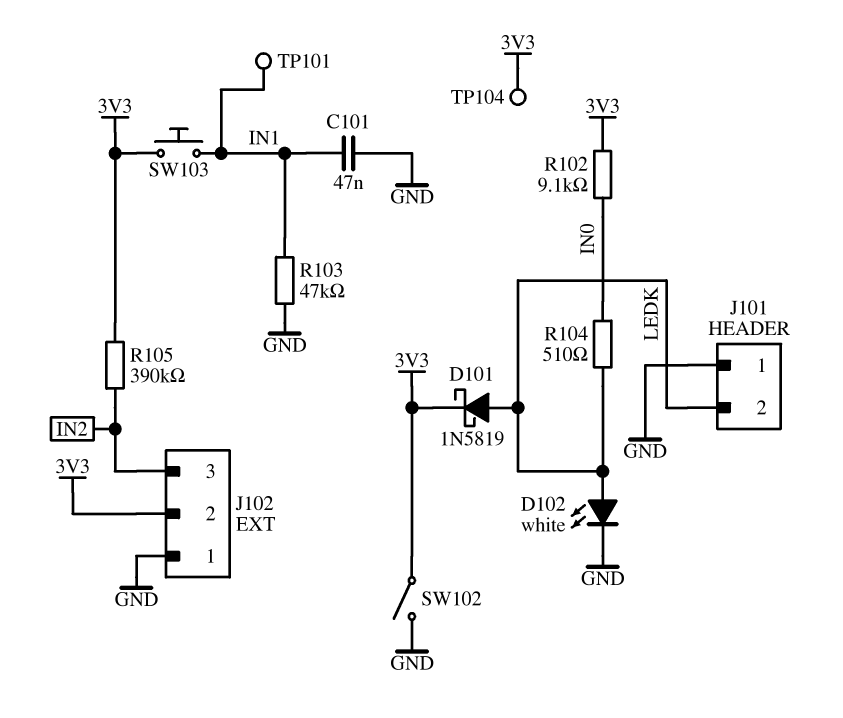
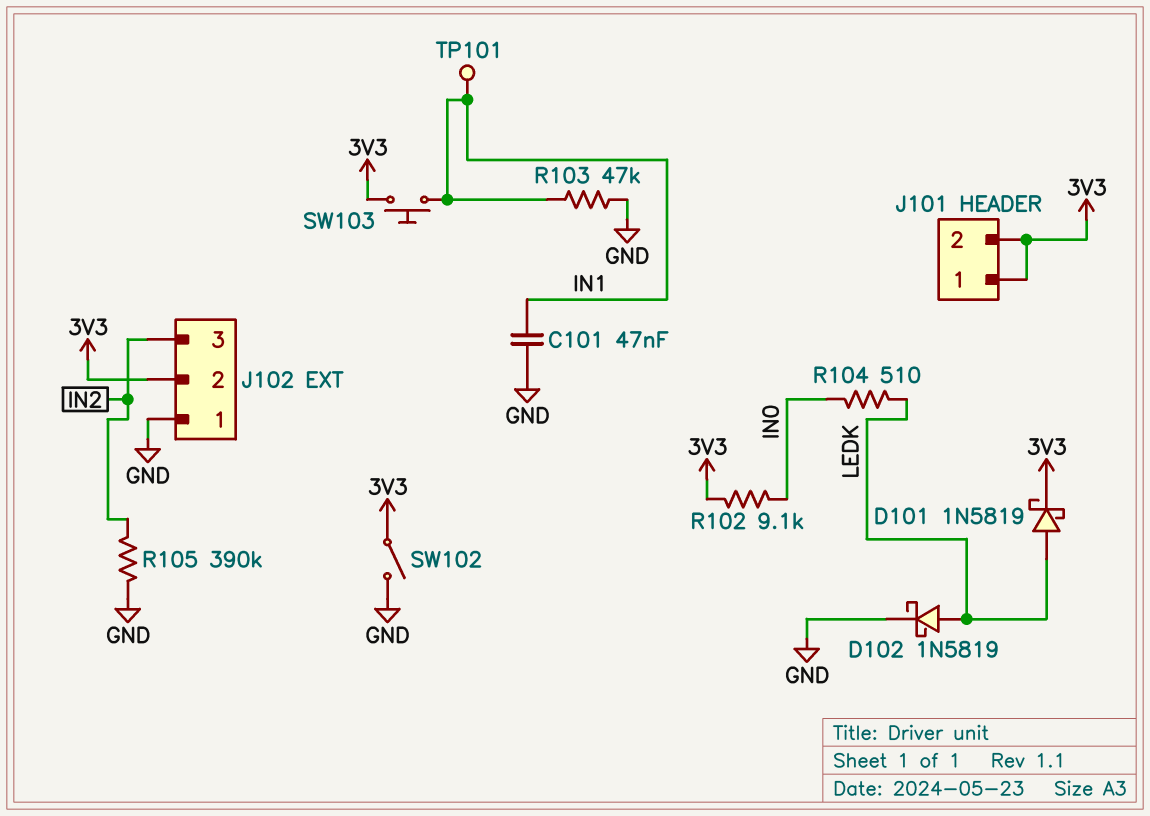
D102: LED white (A LEDK, K GND) -> schottky 1N5819 (A LEDK, K GND)
J101 pin 1: GND -> 3V3
J101 pin 2: LEDK -> 3V3
R105: 390k (3V3, IN2) -> 390k (GND, IN2)
TP104: test point (3V3) -> none

